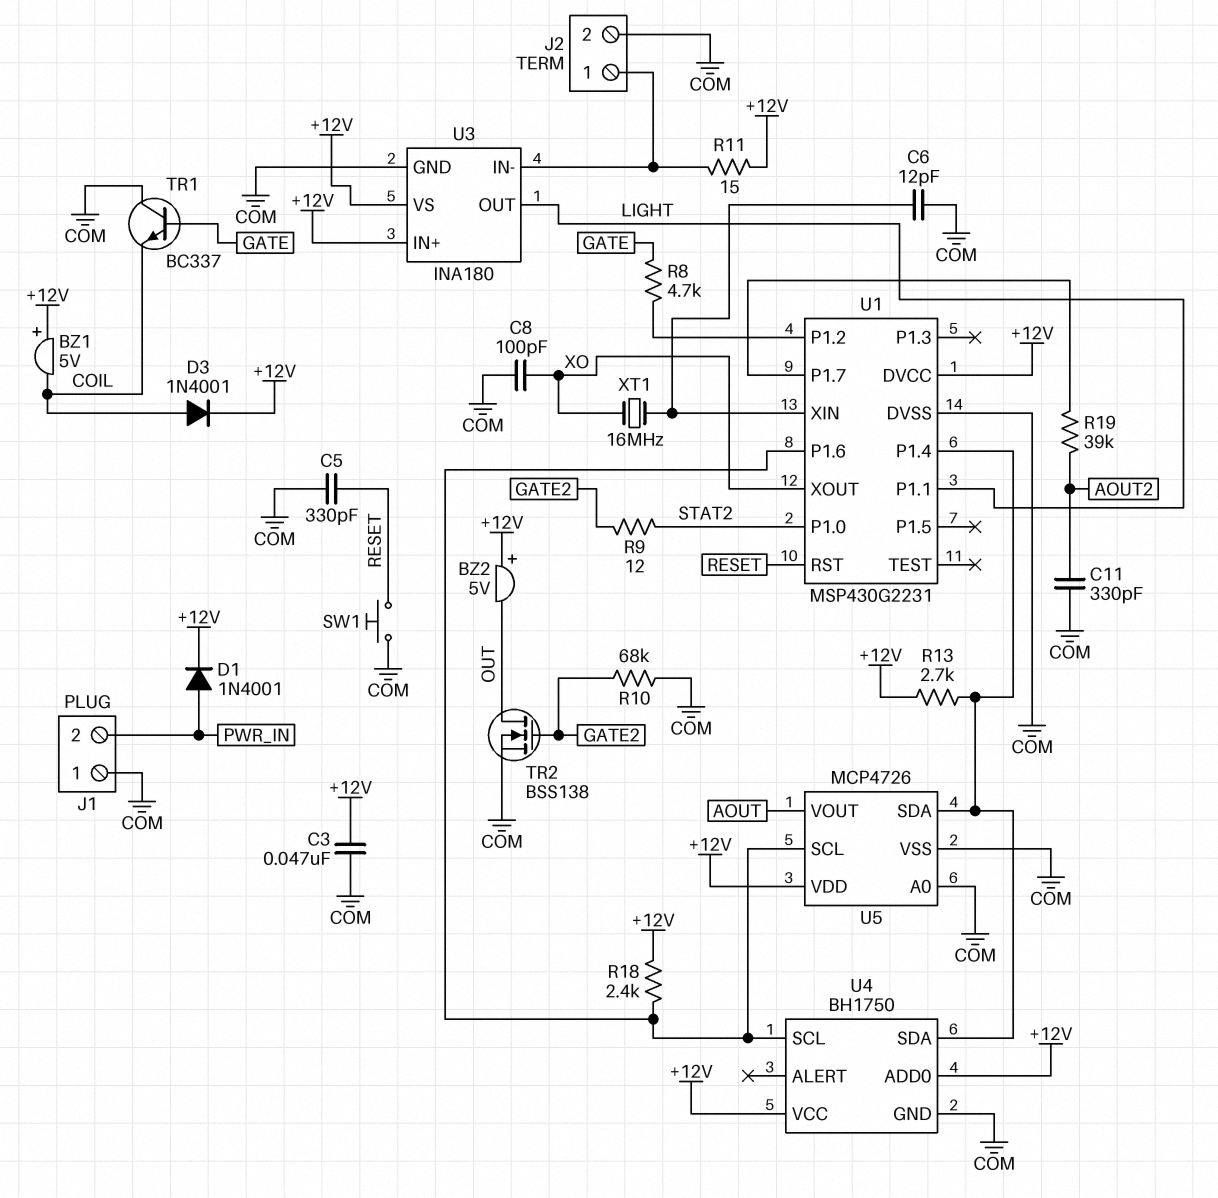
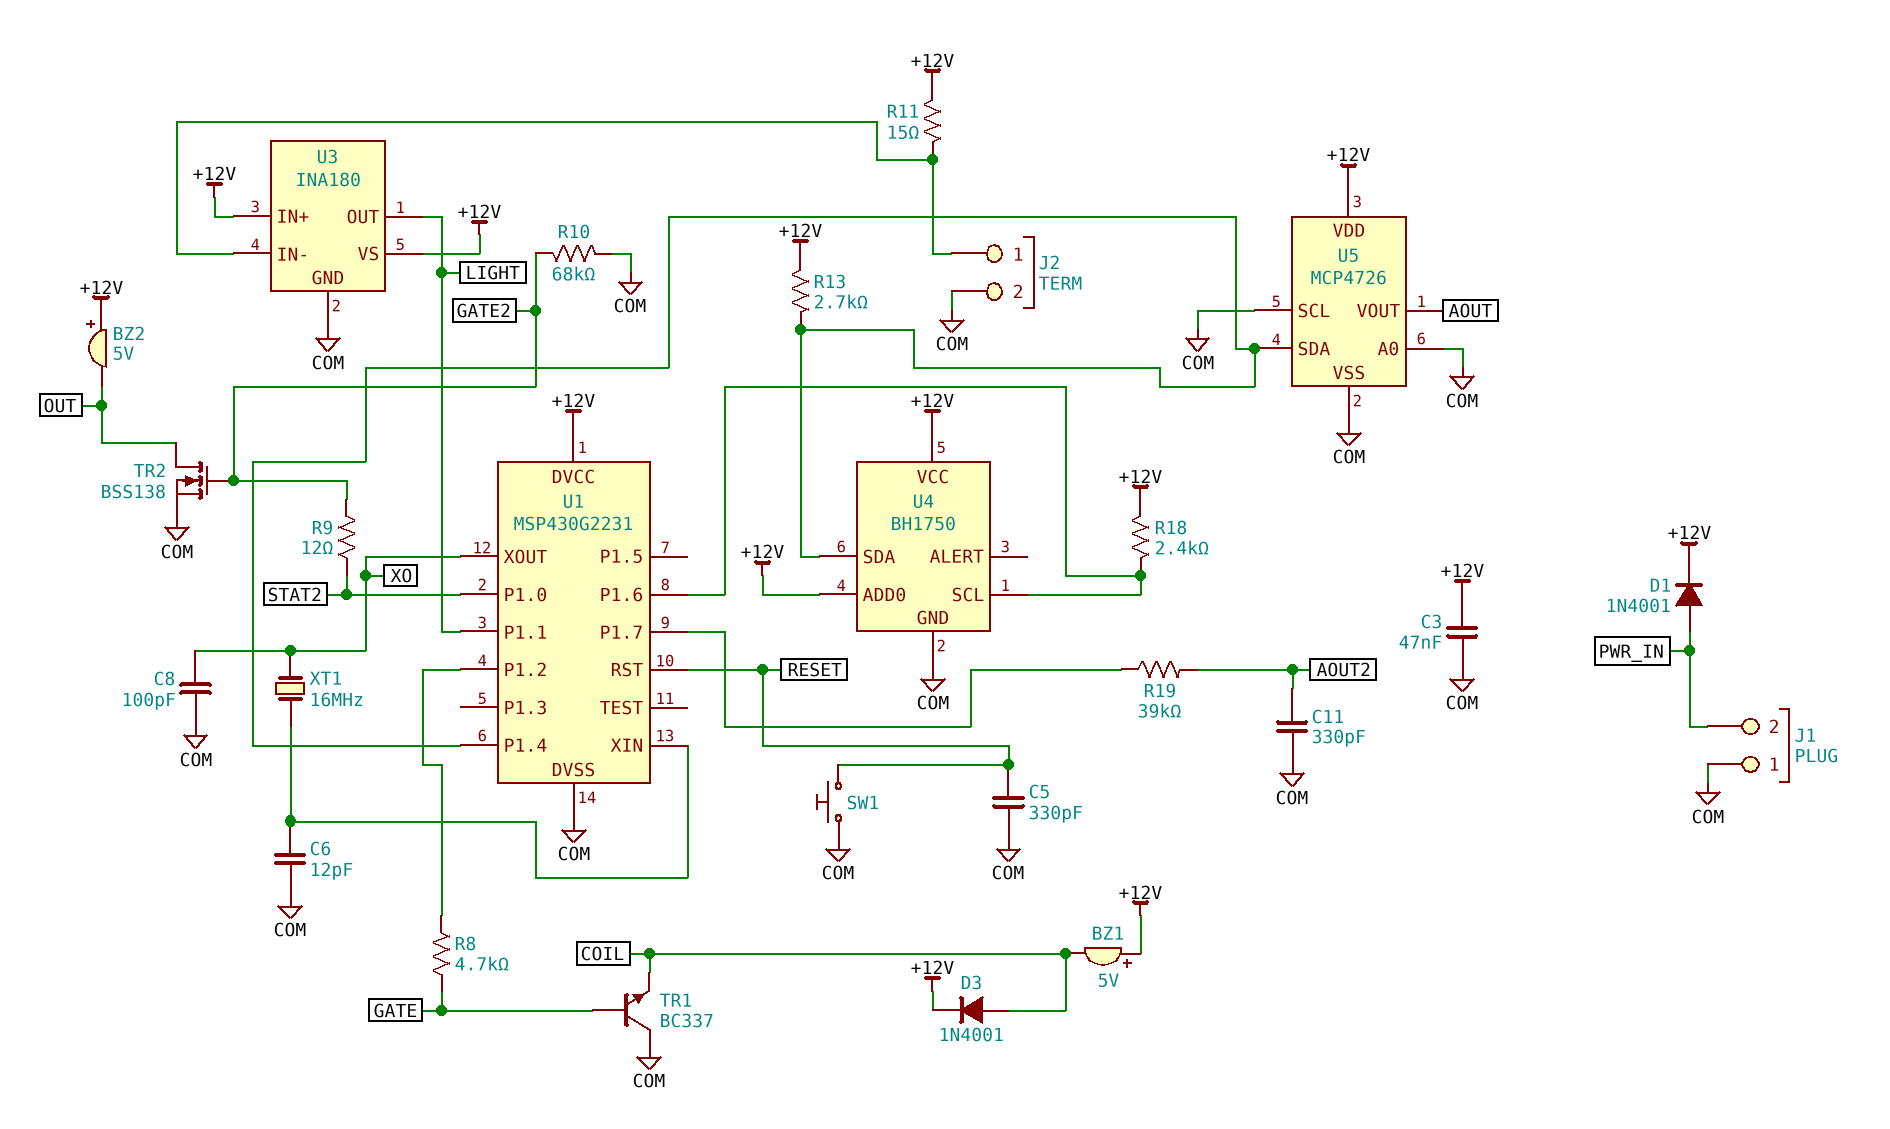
U5 pin SCL: U1/P1.6 -> COM

